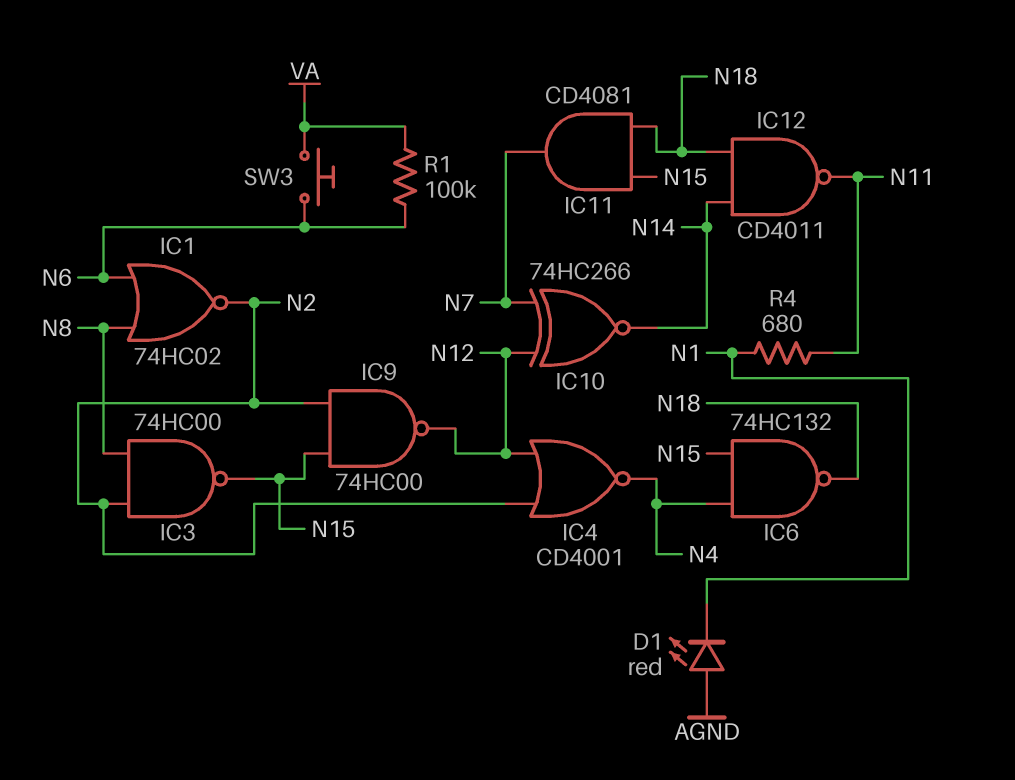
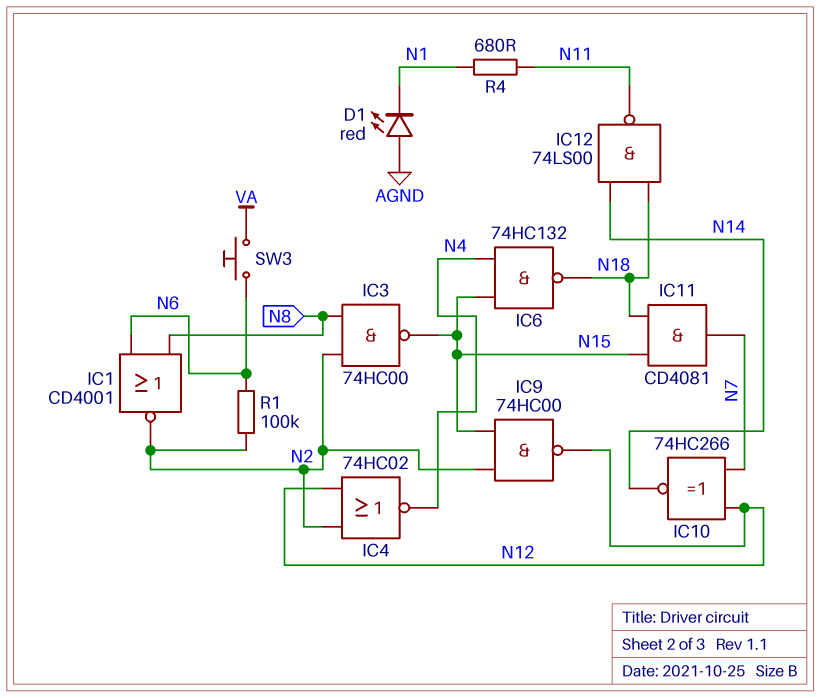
IC1: NOR 74HC02 (in N6, in N8, out N2) -> NOR CD4001 (in N6, in N8, out N2)
IC4: NOR CD4001 (in N2, in N12, out N4) -> NOR 74HC02 (in N2, in N12, out N4)
IC12: NAND CD4011 (in N14, in N18, out N11) -> NAND 74LS00 (in N14, in N18, out N11)
R1: 100k (N6, VA) -> 100k (N2, N6)

